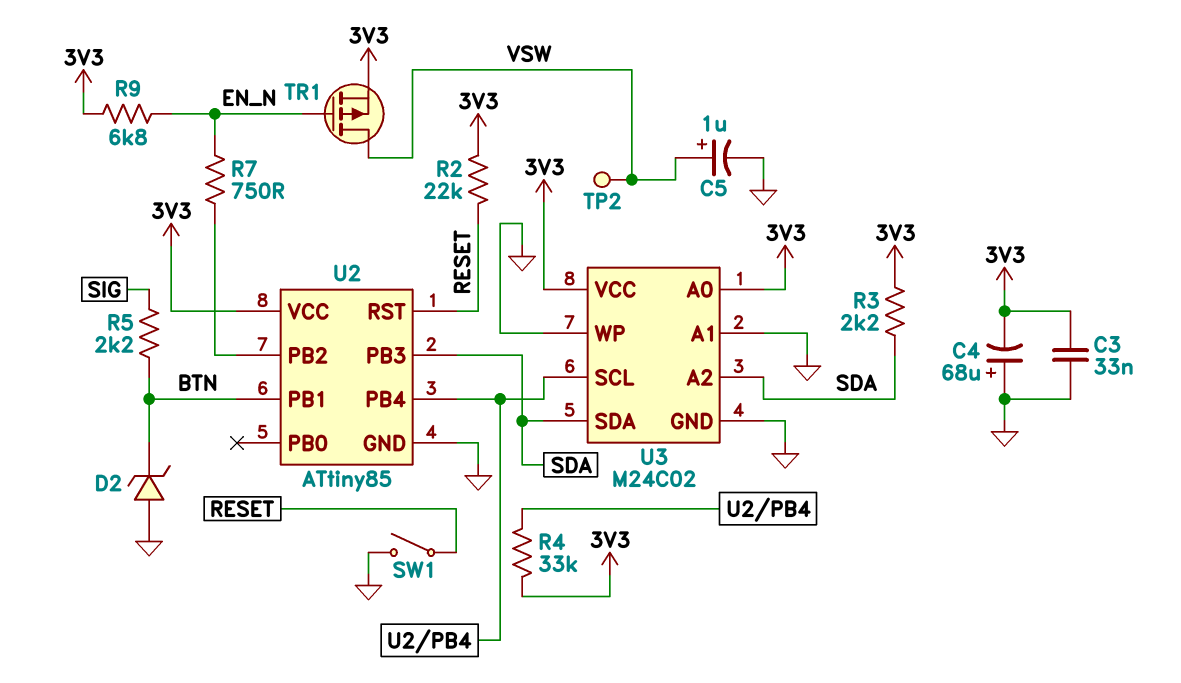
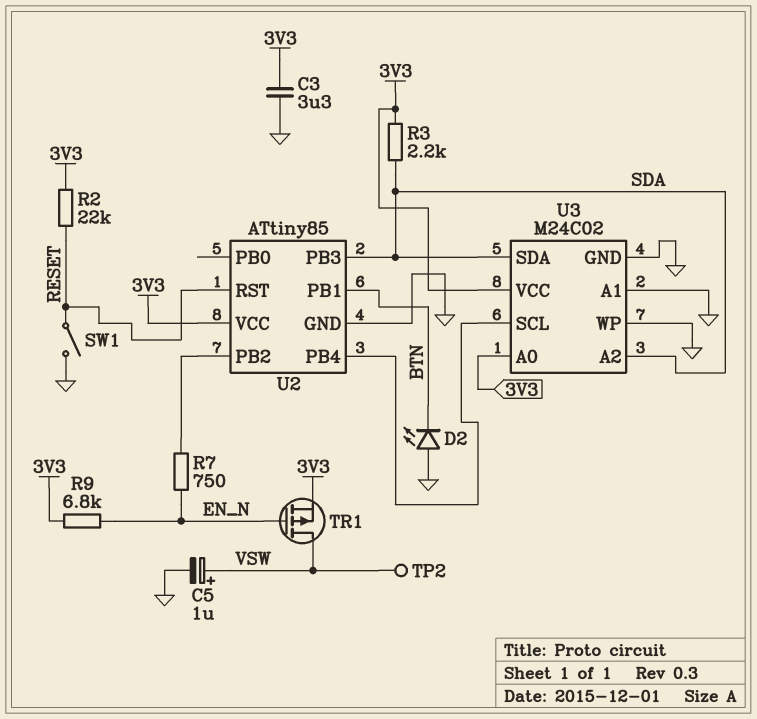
C3: 33nF (3V3, GND) -> 3.3uF (3V3, GND)
C4: 68uF (plus GND, minus 3V3) -> none
D2: zener (A GND, K BTN) -> LED (A GND, K BTN)
R4: 33k (3V3, U2/PB4) -> none
R5: 2.2k (BTN, SIG) -> none

